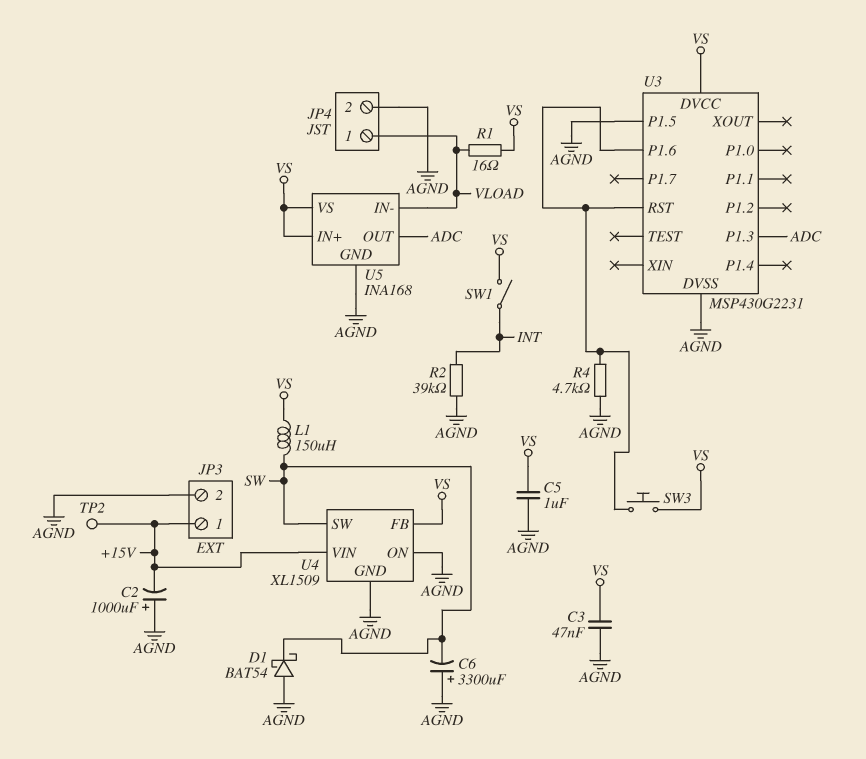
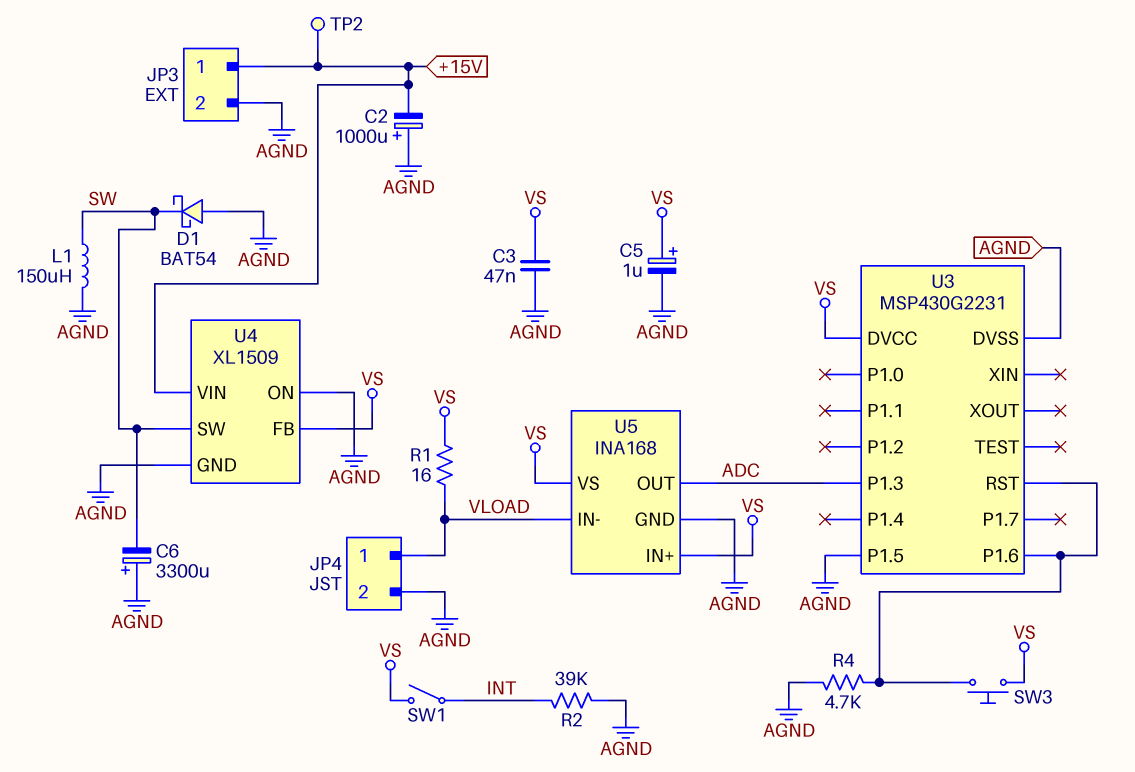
C5: 1uF (AGND, VS) -> 1uF (plus VS, minus AGND)
L1: 150uH (SW, VS) -> 150uH (AGND, SW)

